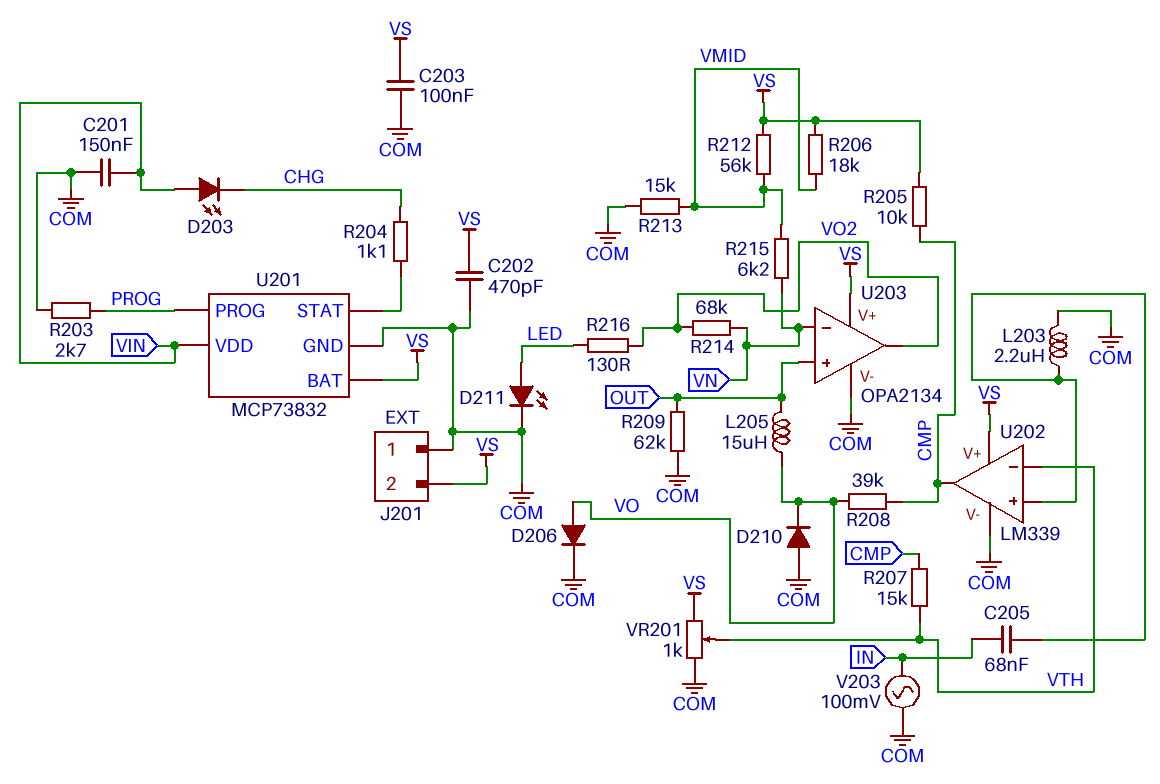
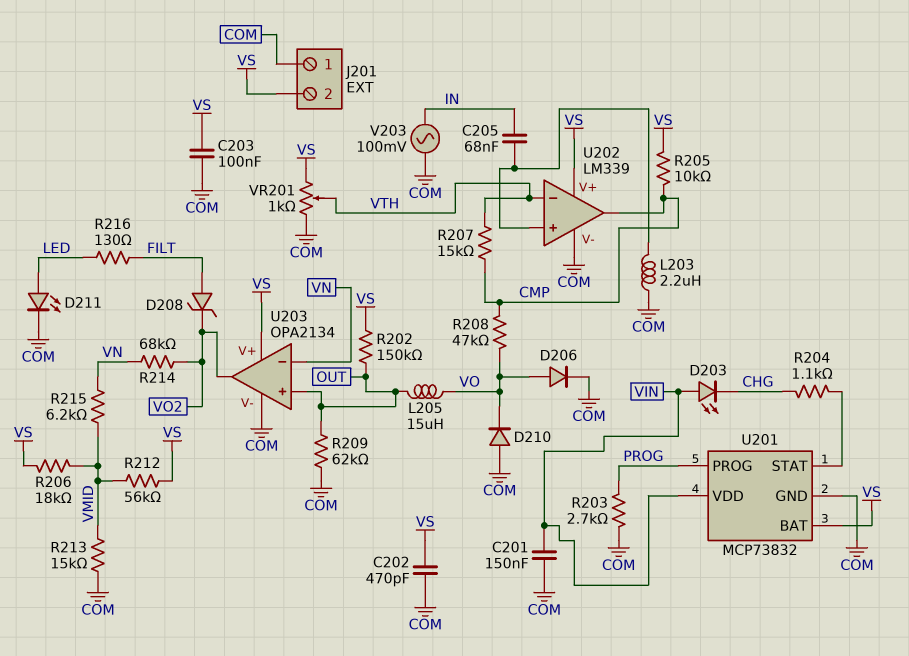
D208: none -> zener (A FILT, K VO2)
R202: none -> 150k (OUT, VS)
R208: 39k (CMP, VO) -> 47k (CMP, VO)
R216: 130 (LED, VO2) -> 130 (FILT, LED)

